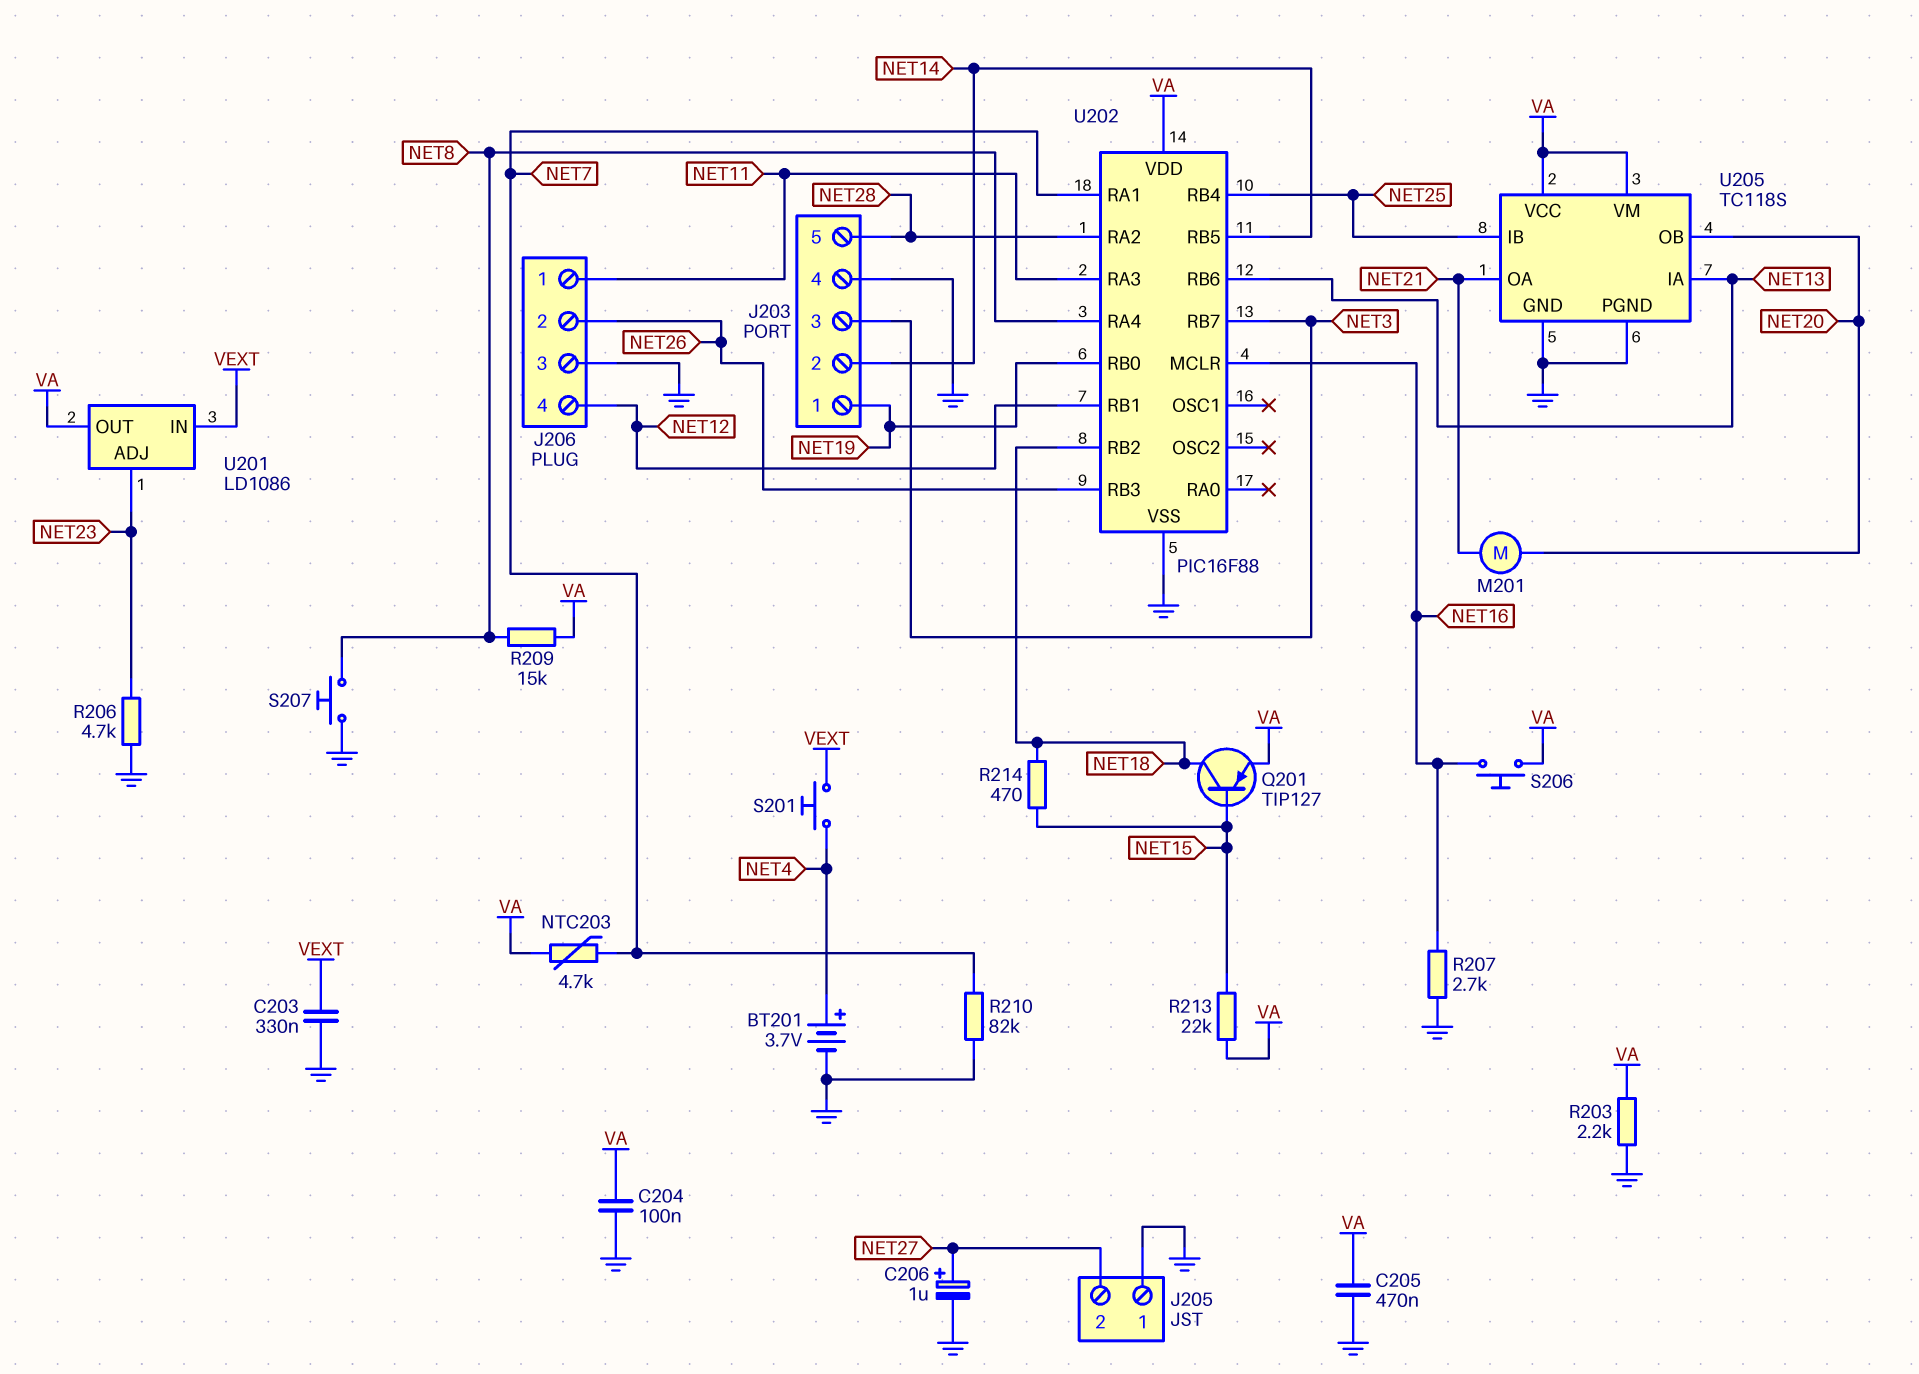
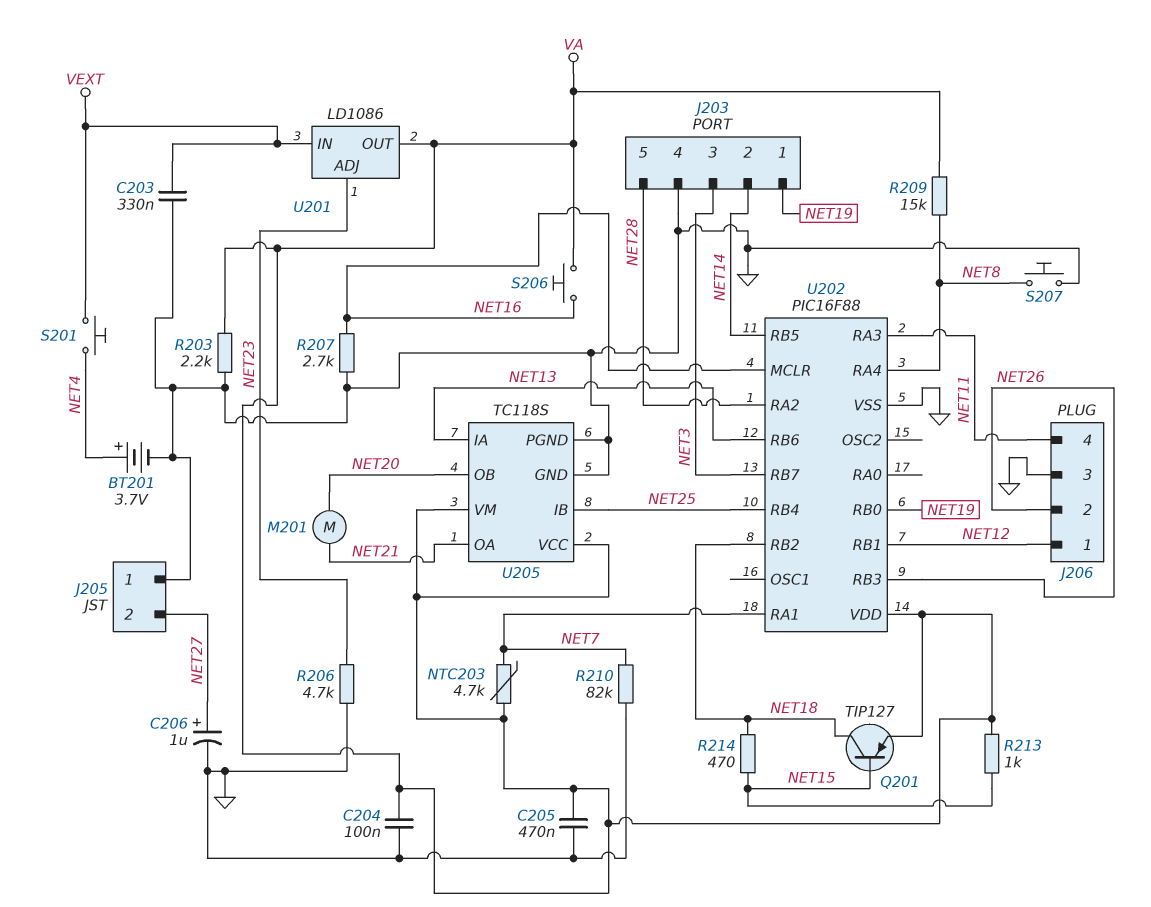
J206 pin 1: NET11 -> NET12
J206 pin 4: NET12 -> NET11
R213: 22k (NET15, VA) -> 1k (NET15, VA)

